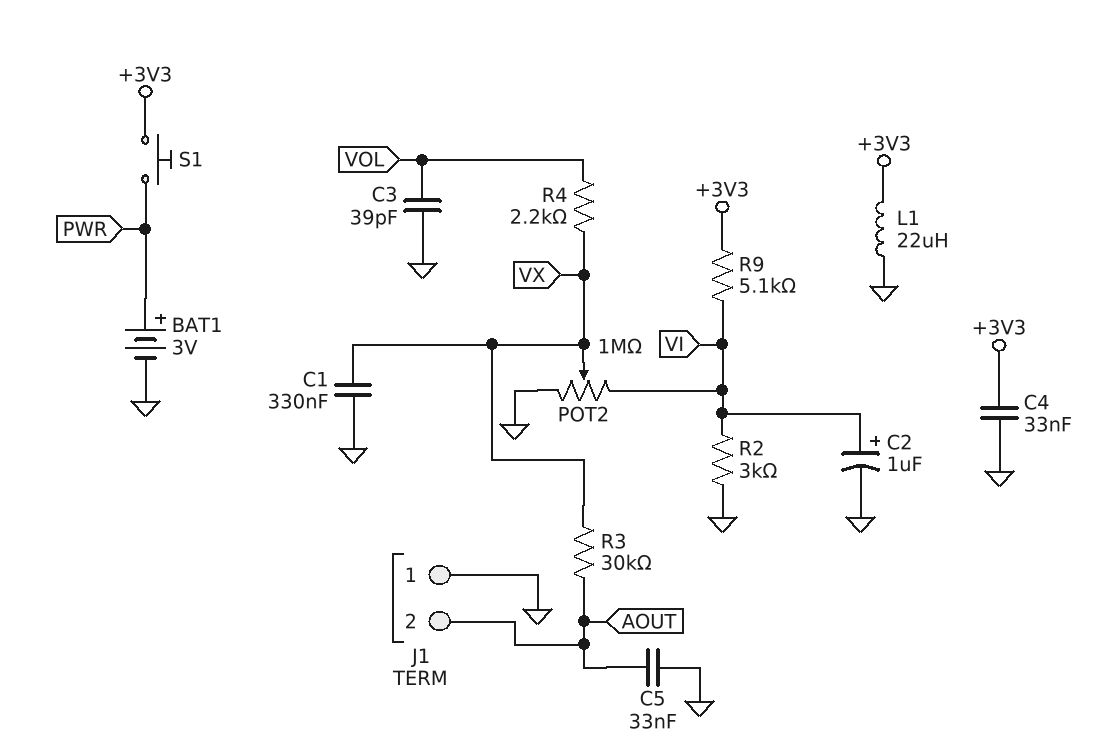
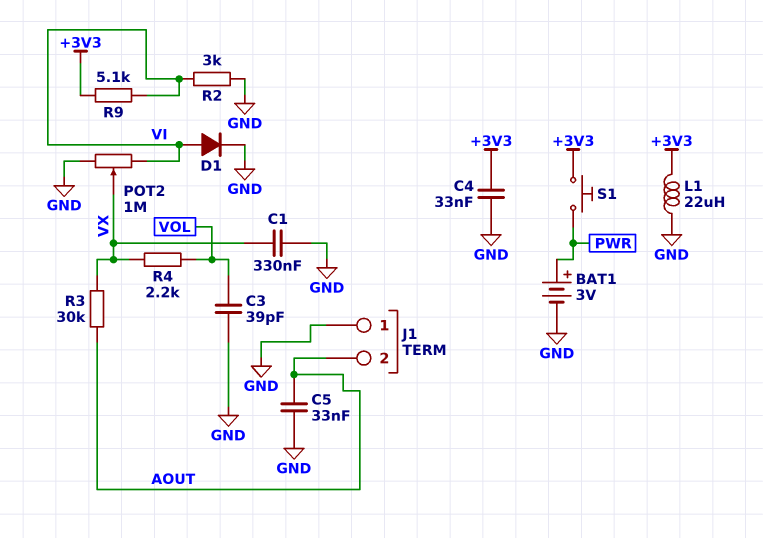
C2: 1uF (plus VI, minus GND) -> none
D1: none -> diode (A VI, K GND)

